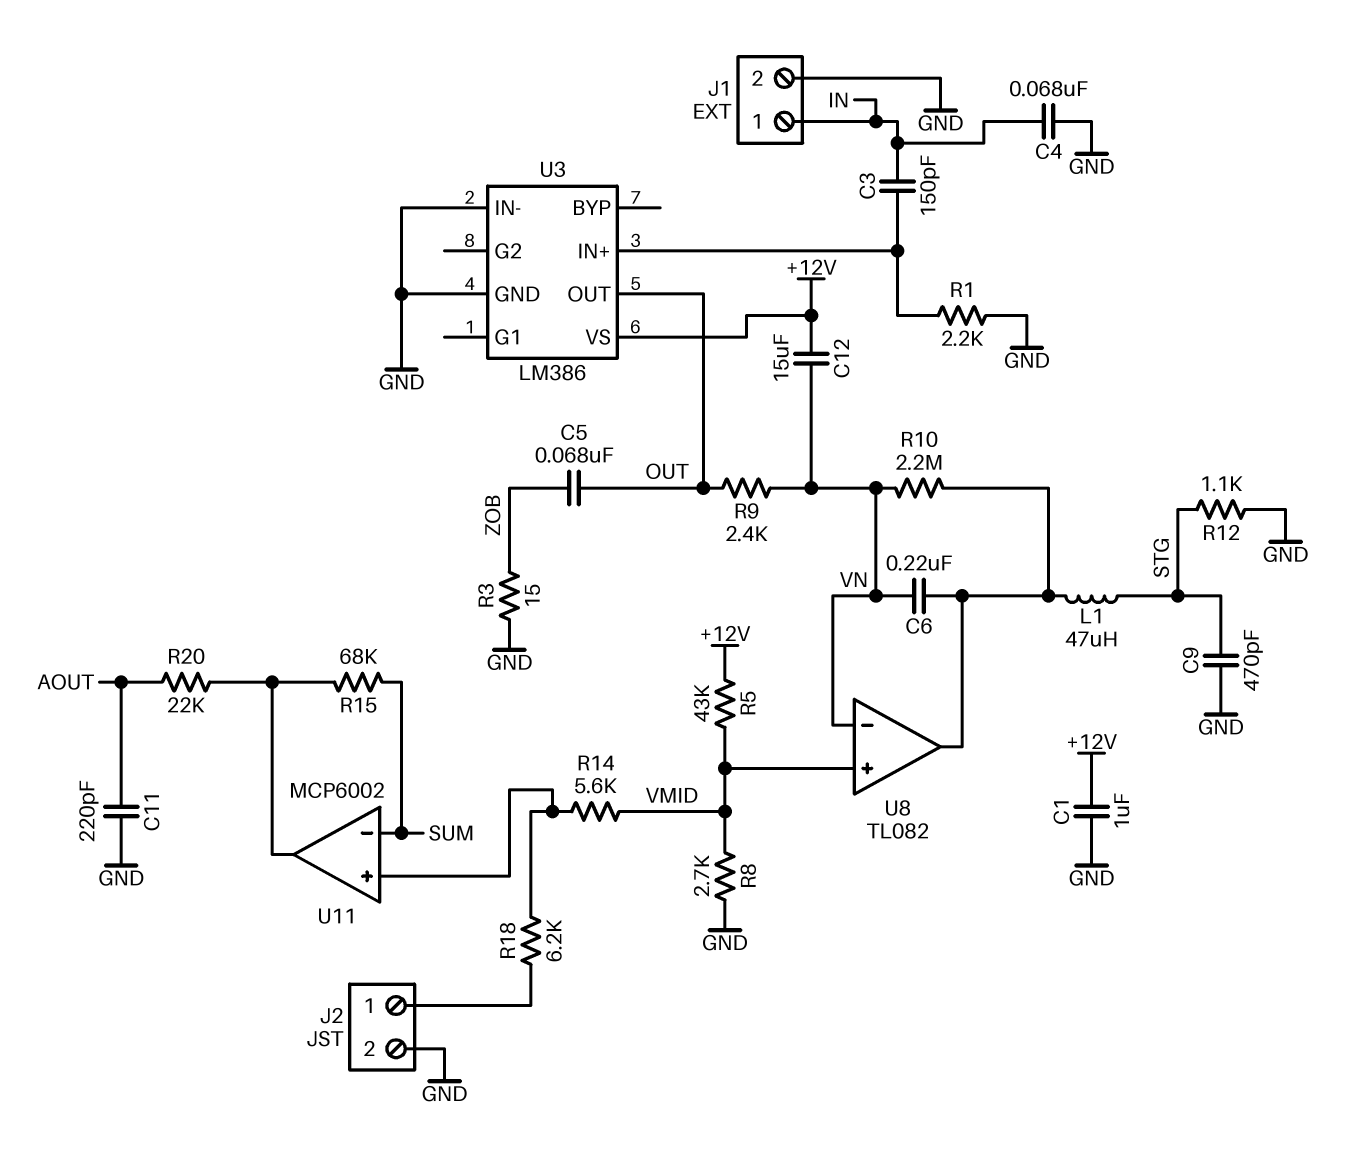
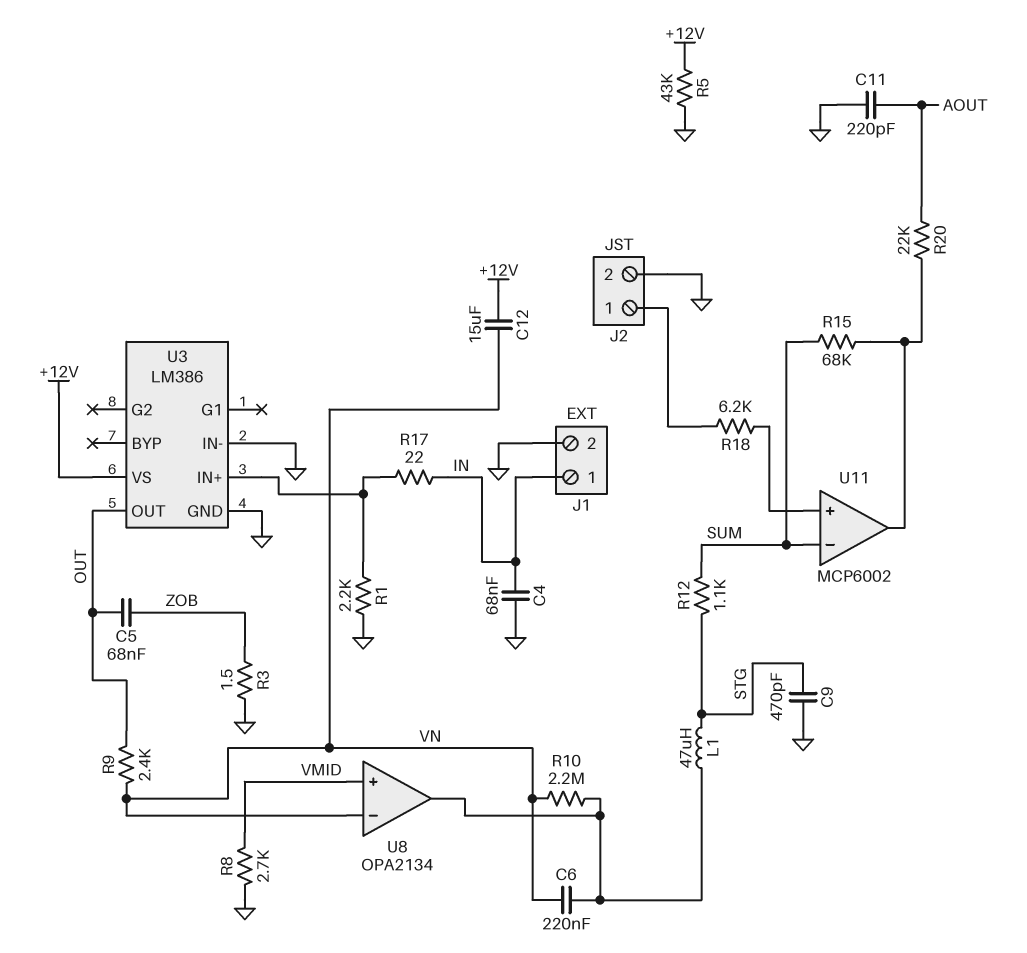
C1: 1uF (+12V, GND) -> none
C3: 150pF (IN, U3/IN+) -> none
R3: 15 (GND, ZOB) -> 1.5 (GND, ZOB)
R5: 43k (+12V, VMID) -> 43k (+12V, GND)
R12: 1.1k (GND, STG) -> 1.1k (STG, SUM)
R14: 5.6k (U11/in+, VMID) -> none
R17: none -> 22 (IN, U3/IN+)
U8: TL082 -> OPA2134

